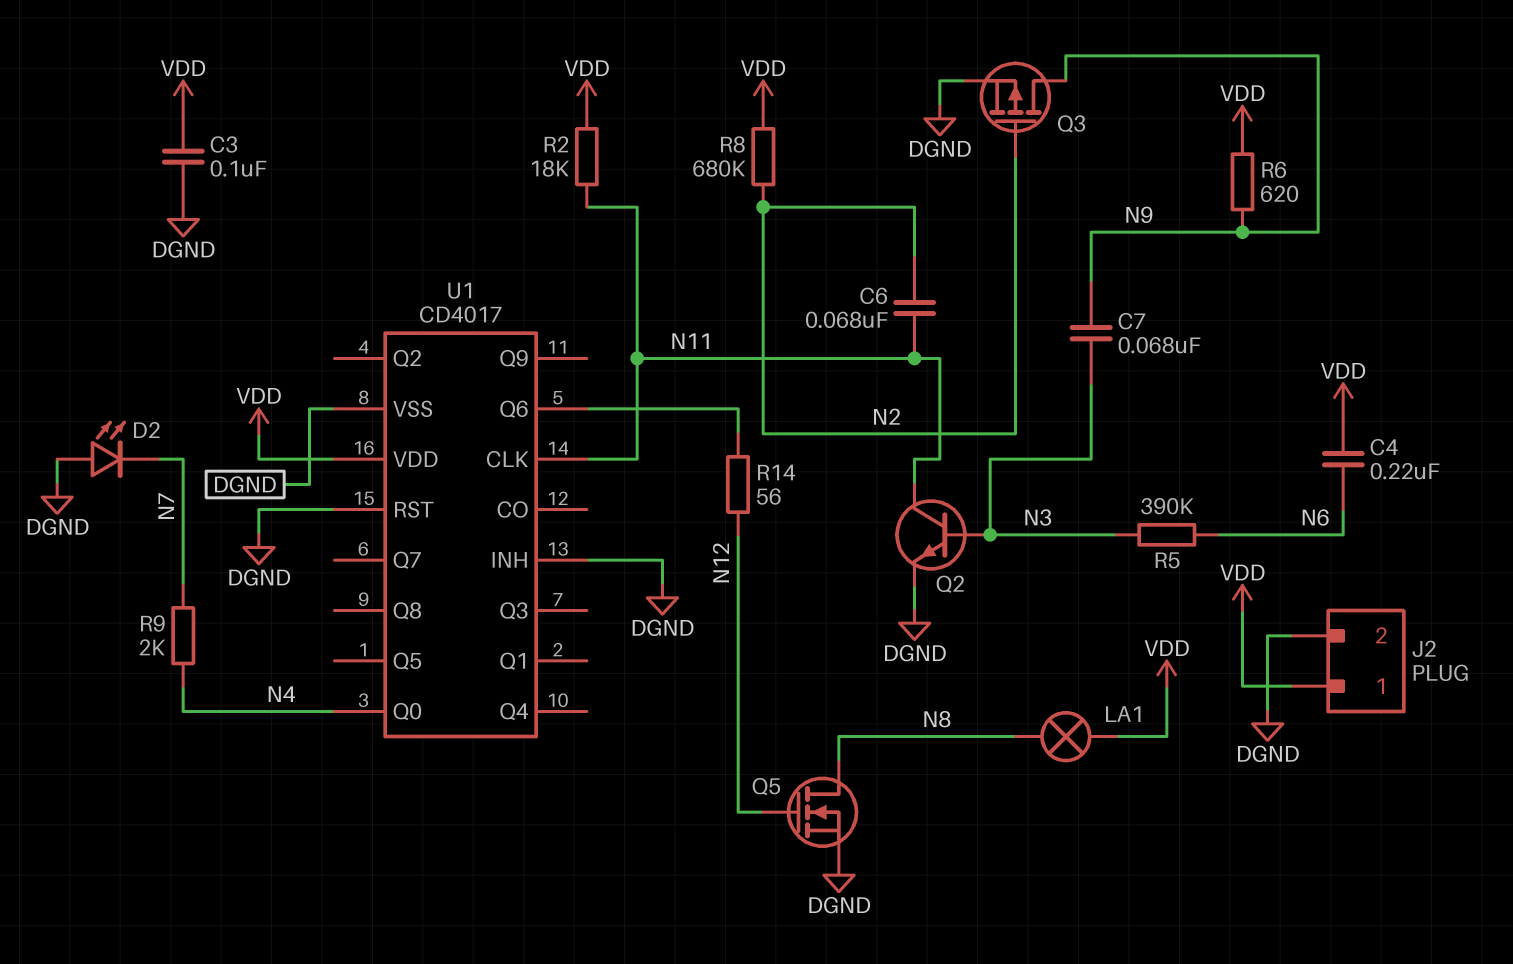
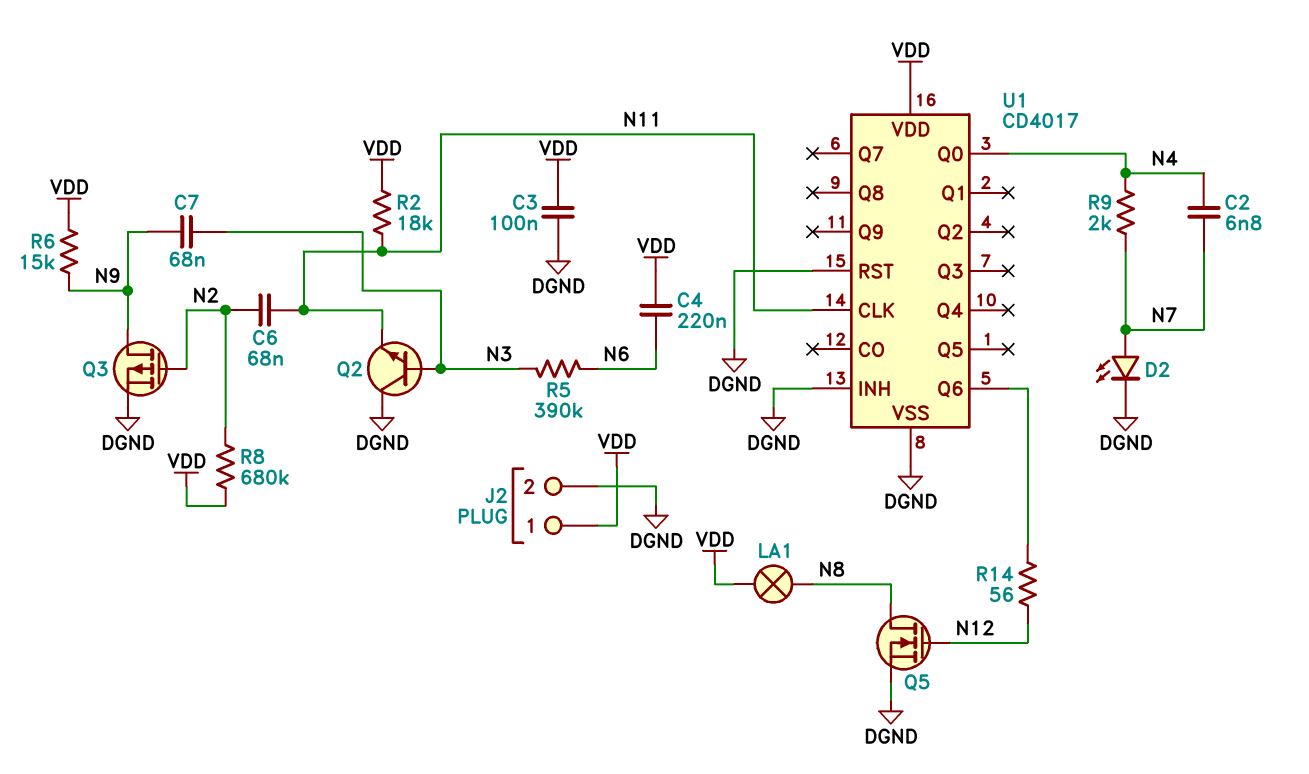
C2: none -> 6.8nF (N4, N7)
D2: LED (A DGND, K N7) -> LED (A N7, K DGND)
Q2: NPN (B N3, C N11, E DGND) -> NPN (B N3, C DGND, E N11)
R6: 620 (N9, VDD) -> 15k (N9, VDD)

